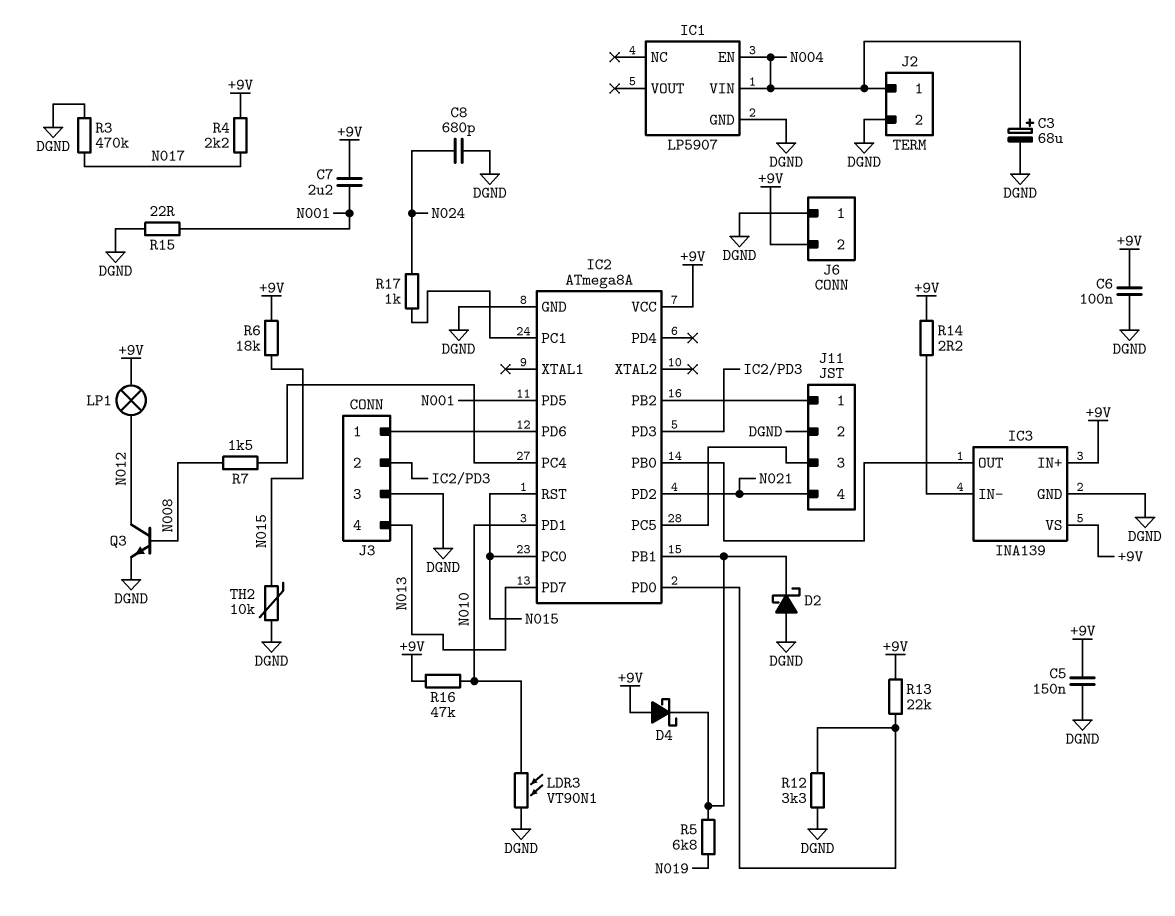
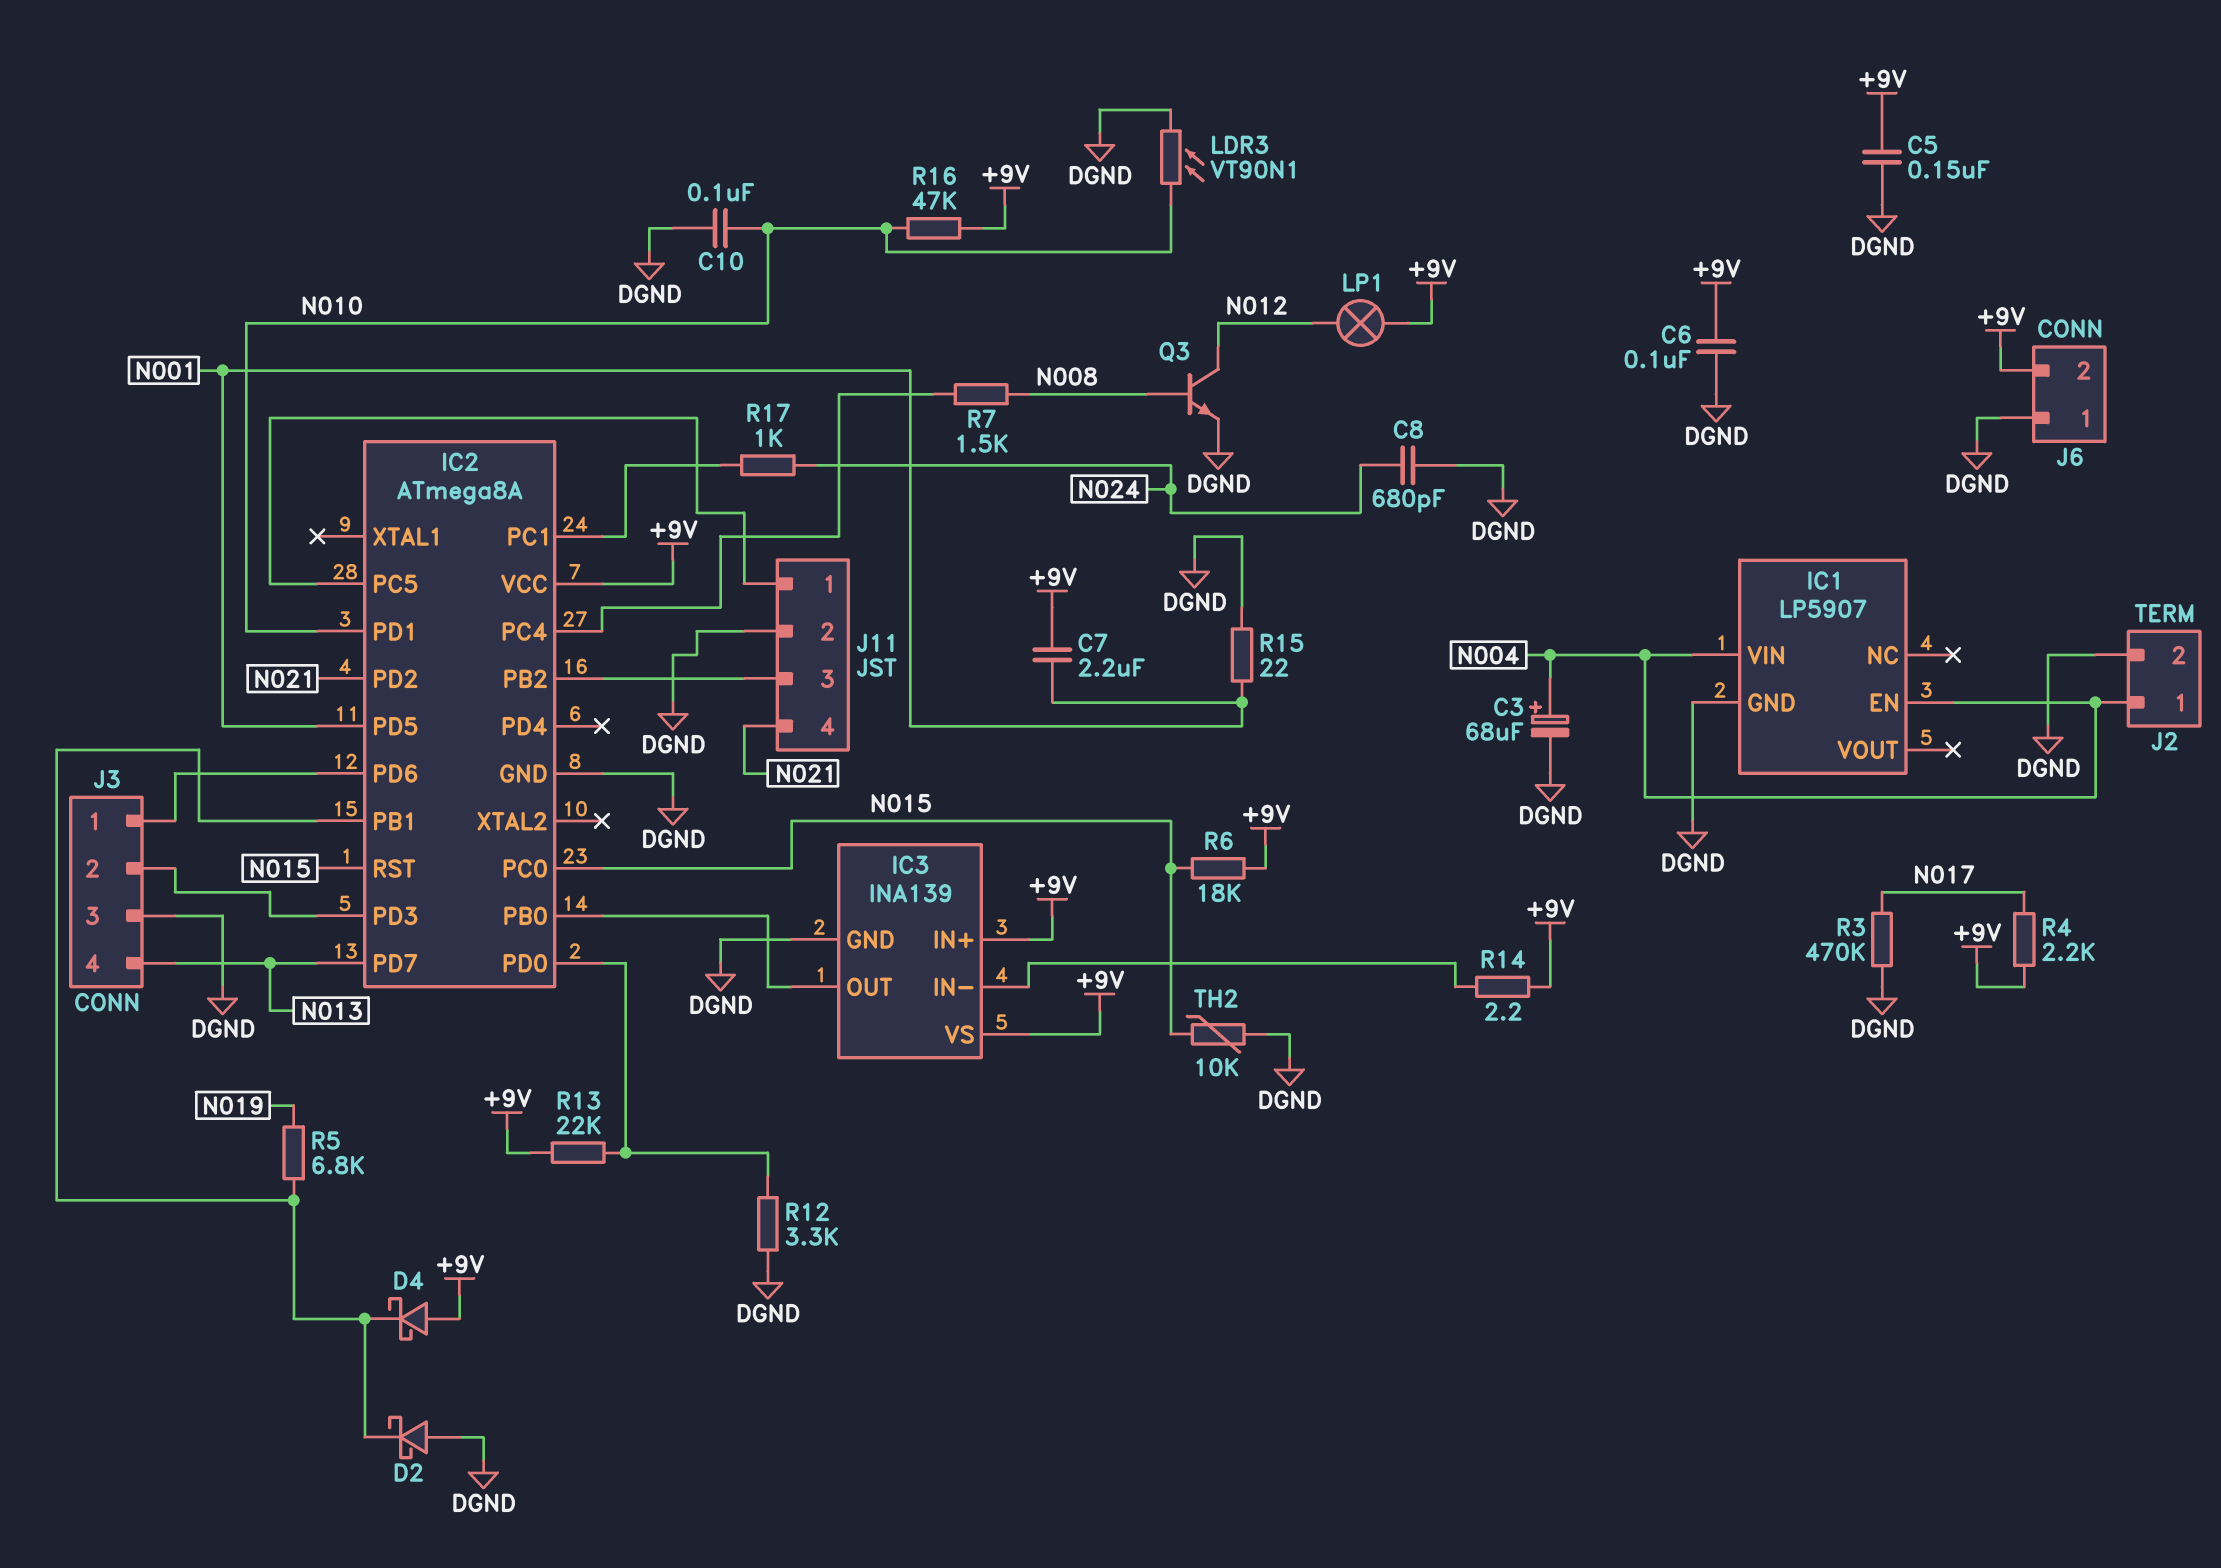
C10: none -> 100nF (DGND, N010)
J11 pin 1: IC2/PB2 -> IC2/PC5
J11 pin 3: IC2/PC5 -> IC2/PB2

